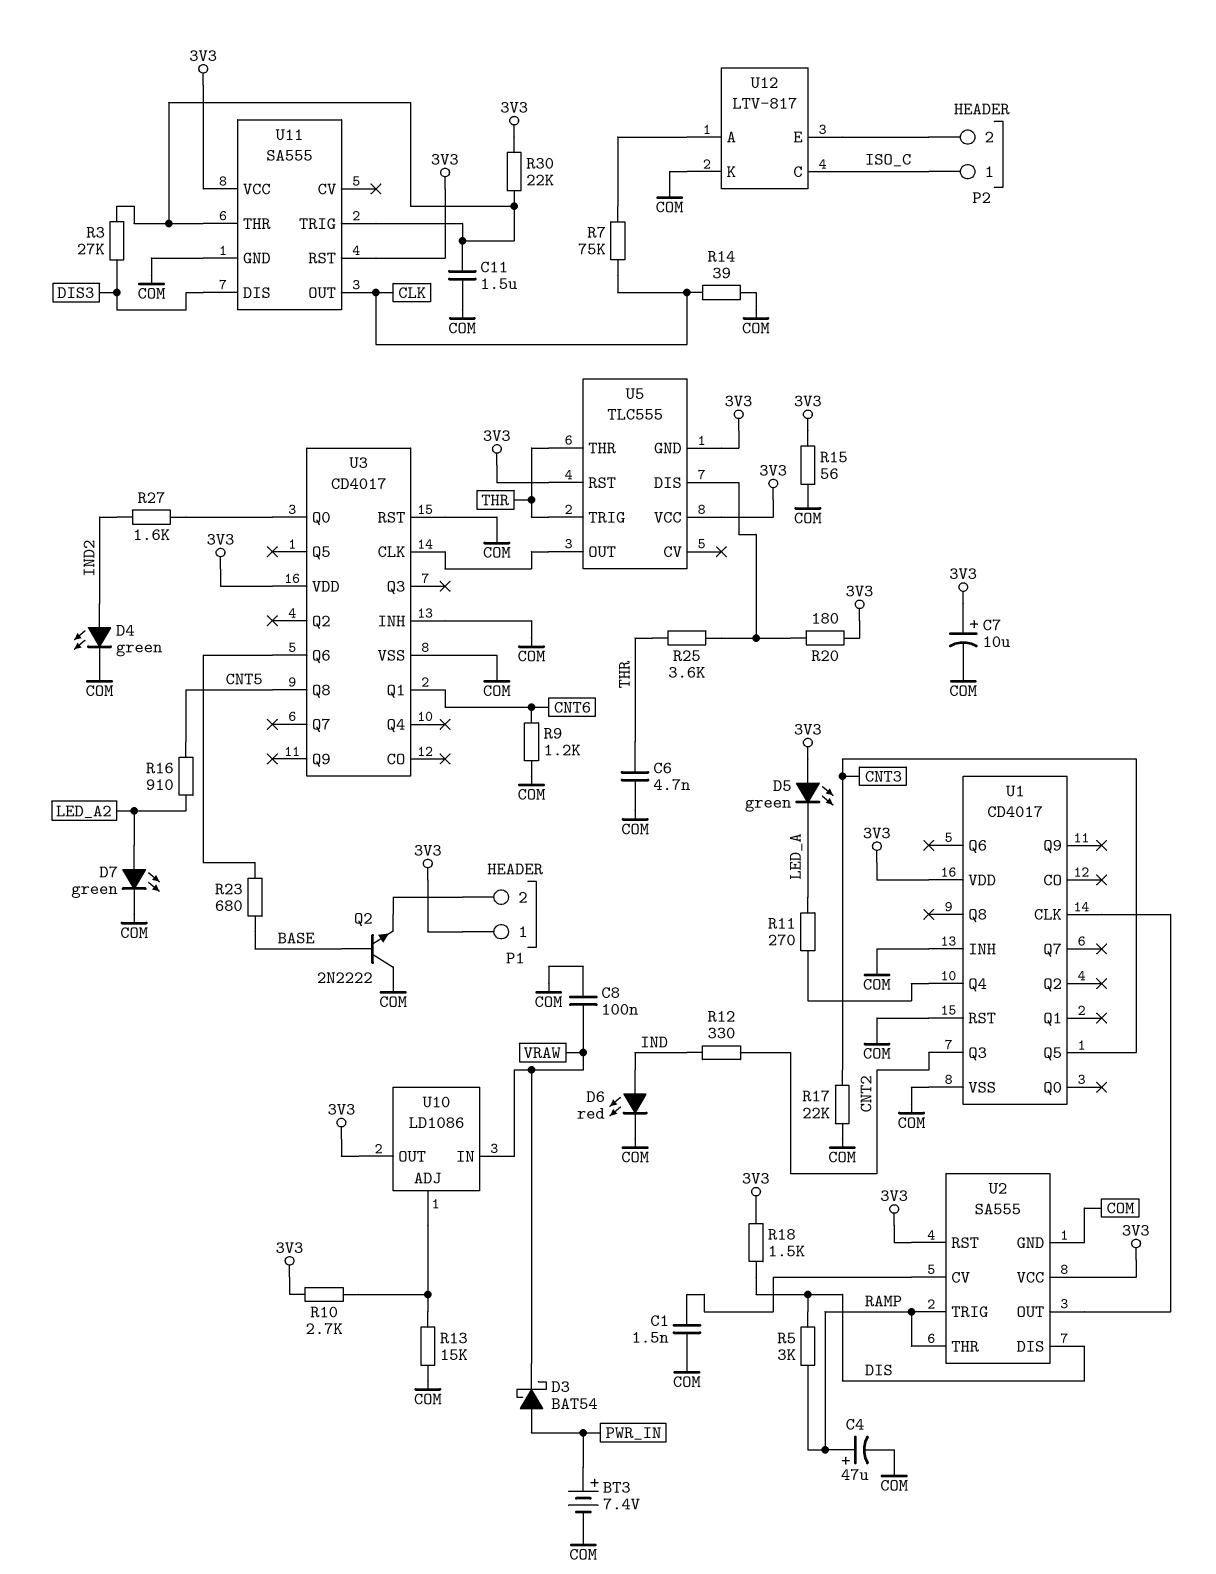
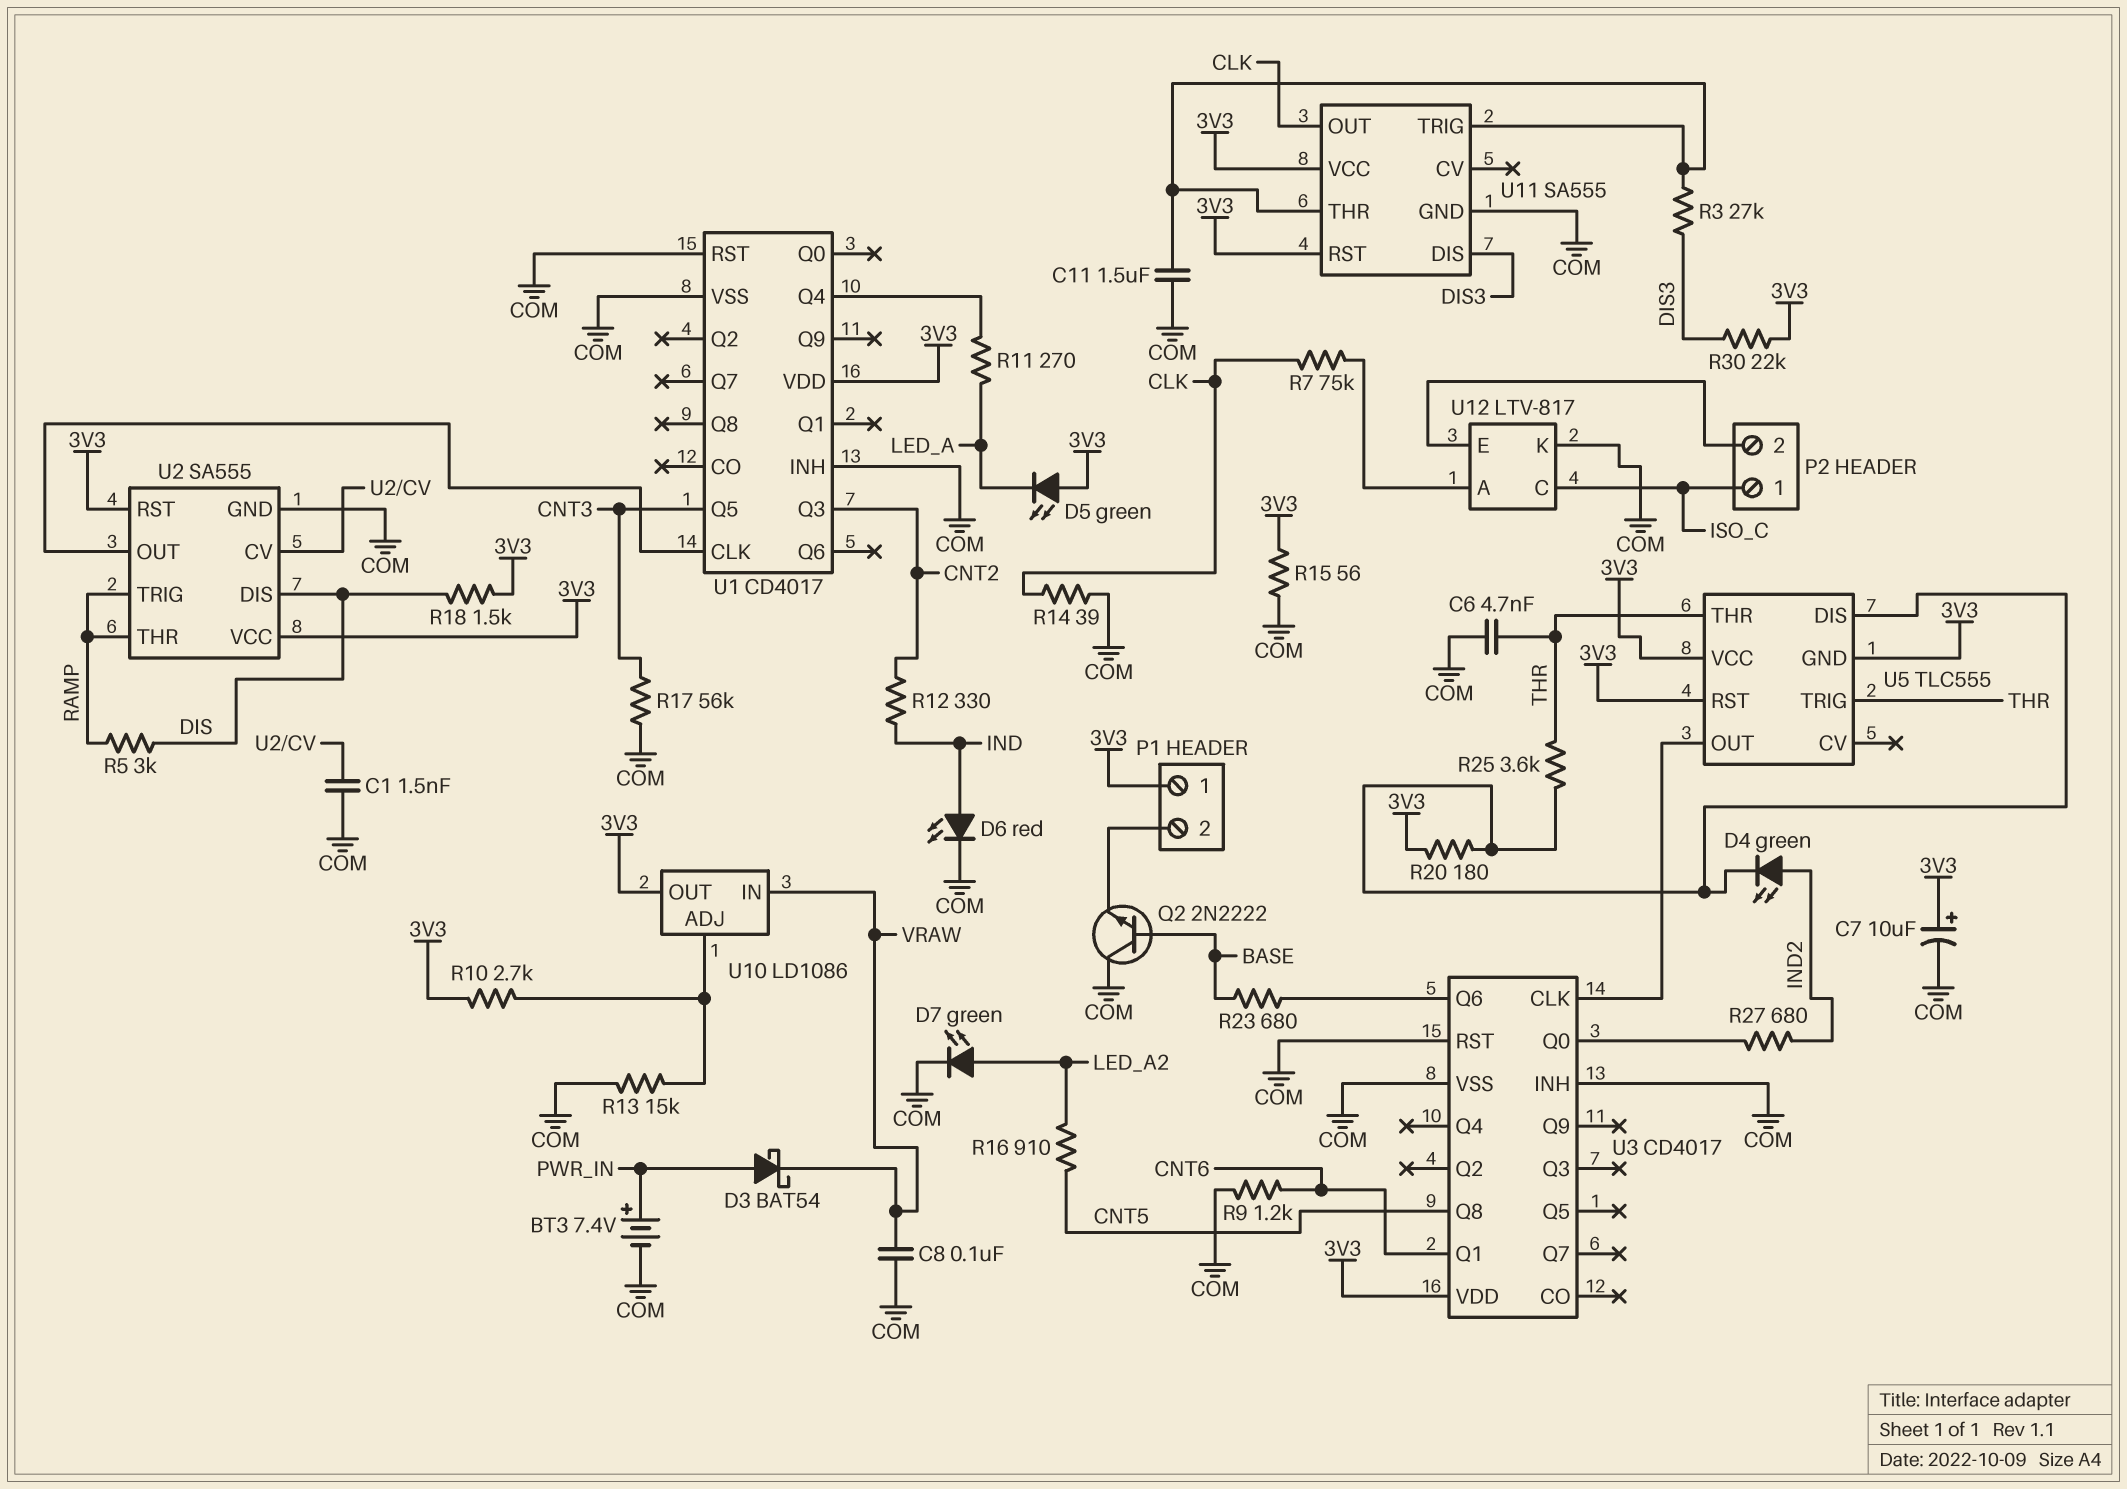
C4: 47uF (plus RAMP, minus COM) -> none
D4: LED green (A IND2, K COM) -> LED green (A IND2, K U5/DIS)
R17: 22k (CNT3, COM) -> 56k (CNT3, COM)
R27: 1.6k (IND2, U3/Q0) -> 680 (IND2, U3/Q0)
R30: 22k (3V3, U11/THR) -> 22k (3V3, DIS3)

